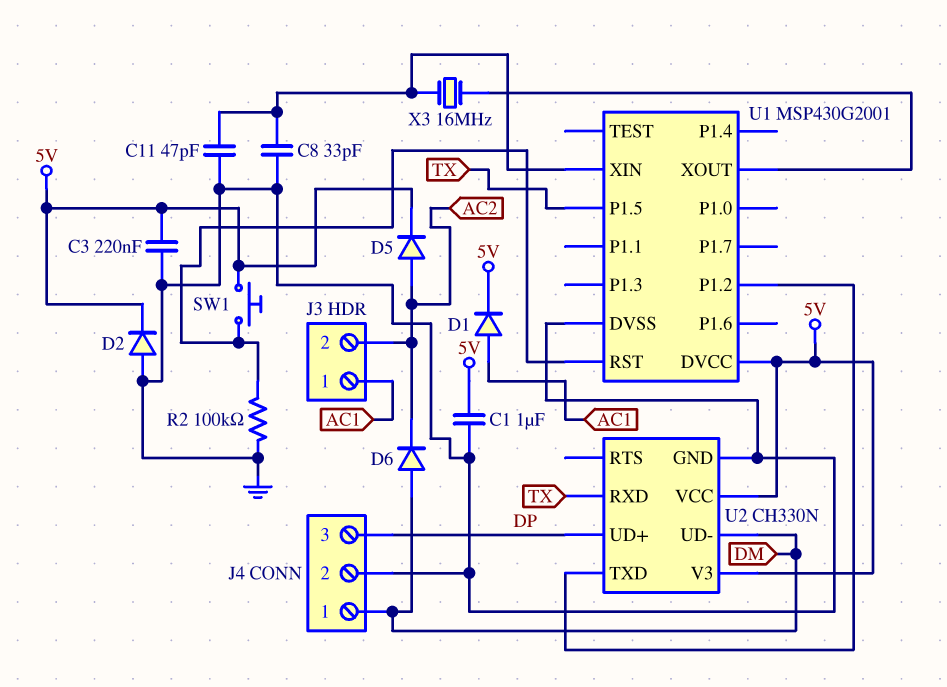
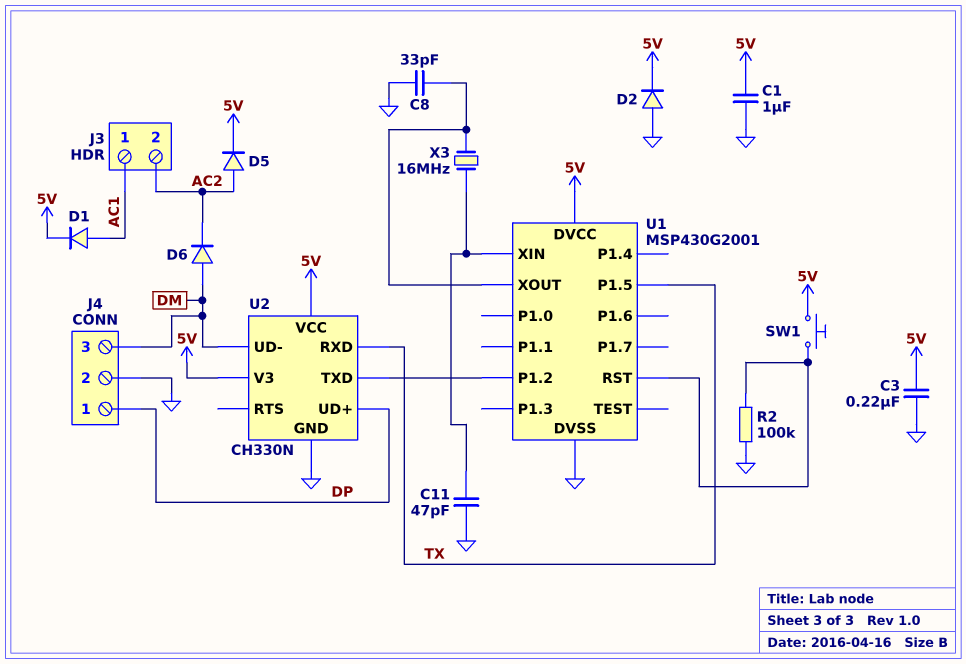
C8: 33pF (GND, U1/XIN) -> 33pF (GND, U1/XOUT)
J4 pin 1: DM -> DP
J4 pin 3: DP -> DM

